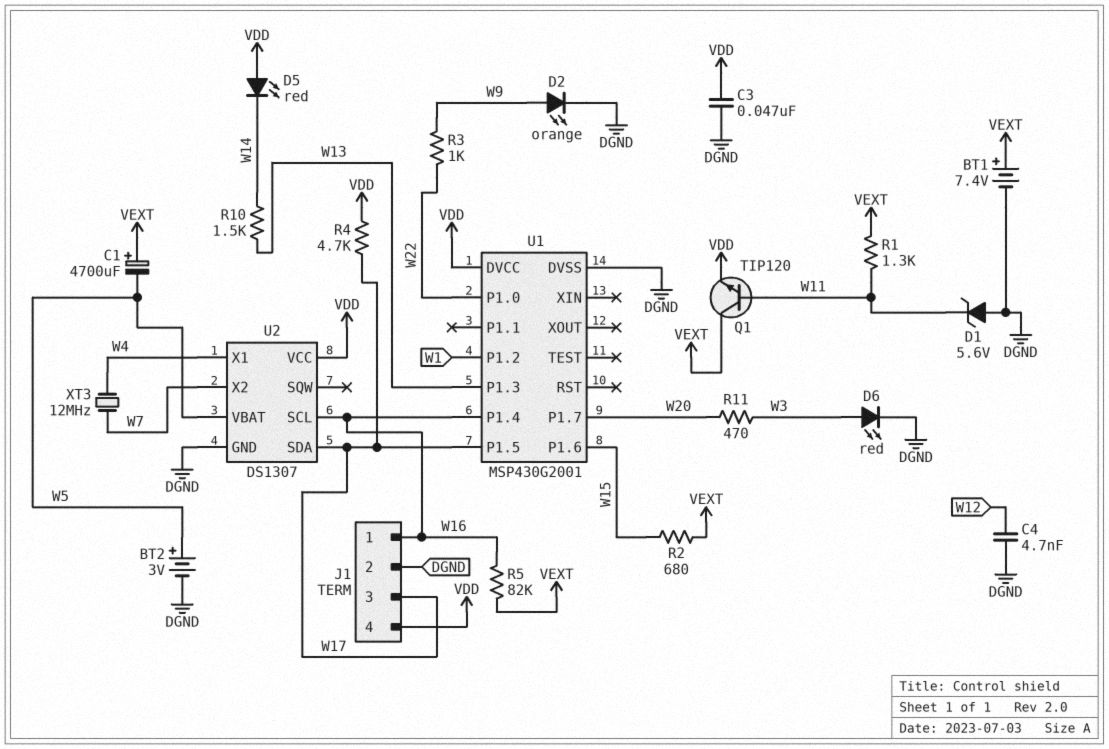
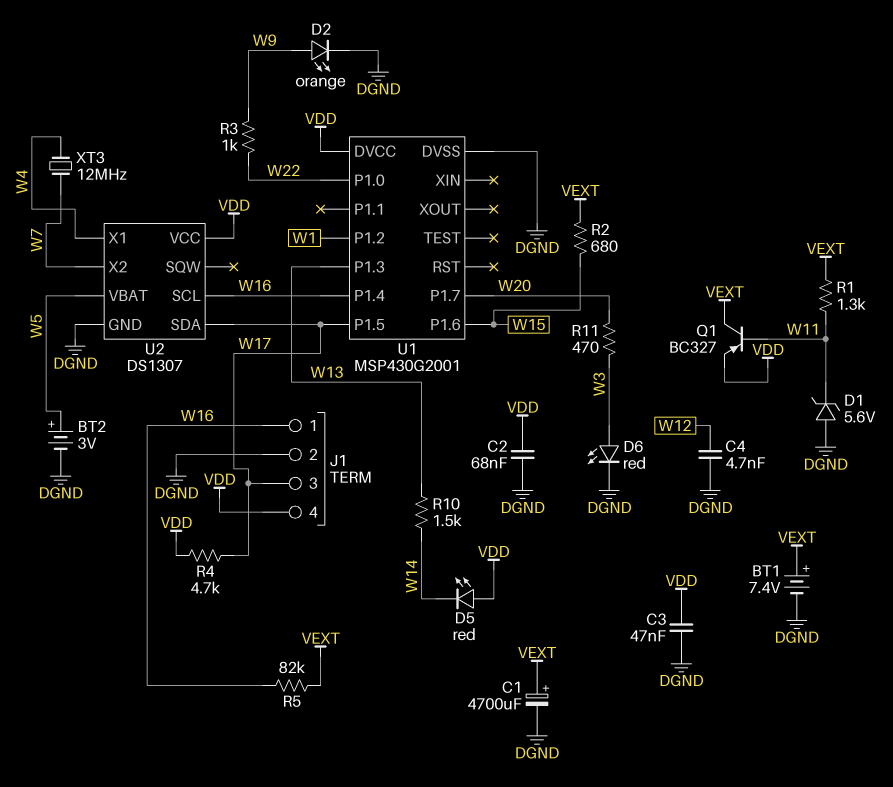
C1: 4700uF (plus VEXT, minus W5) -> 4700uF (plus VEXT, minus DGND)
C2: none -> 68nF (DGND, VDD)
Q1: NPN TIP120 (B W11, C VEXT, E VDD) -> PNP BC327 (B W11, C VEXT, E VDD)

